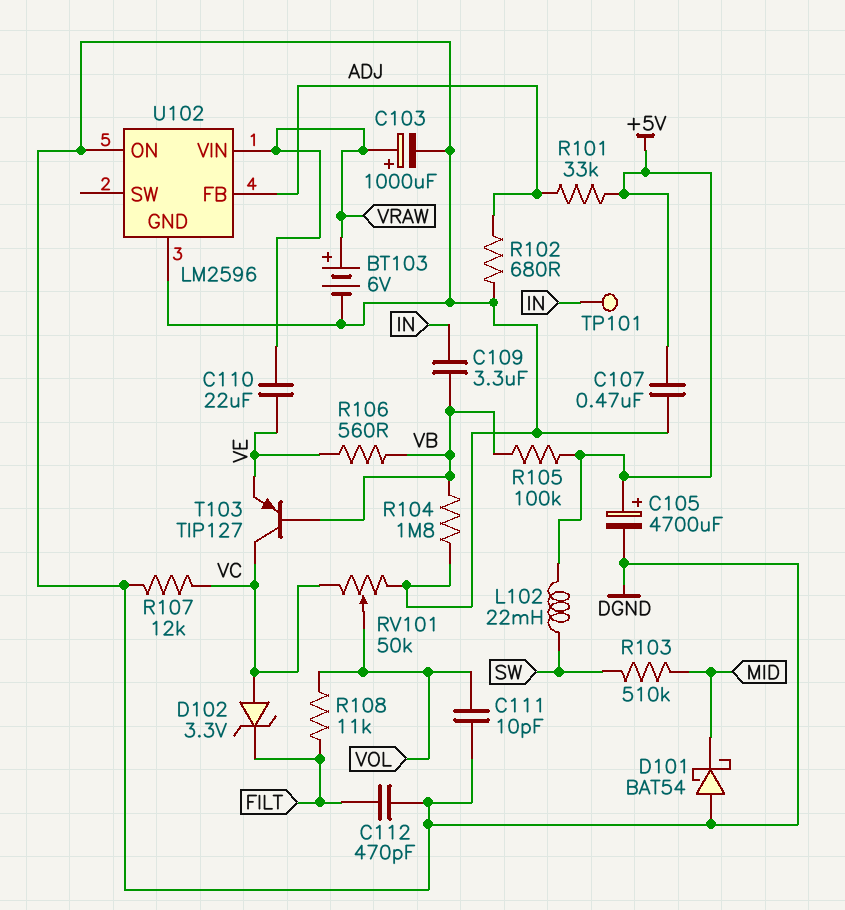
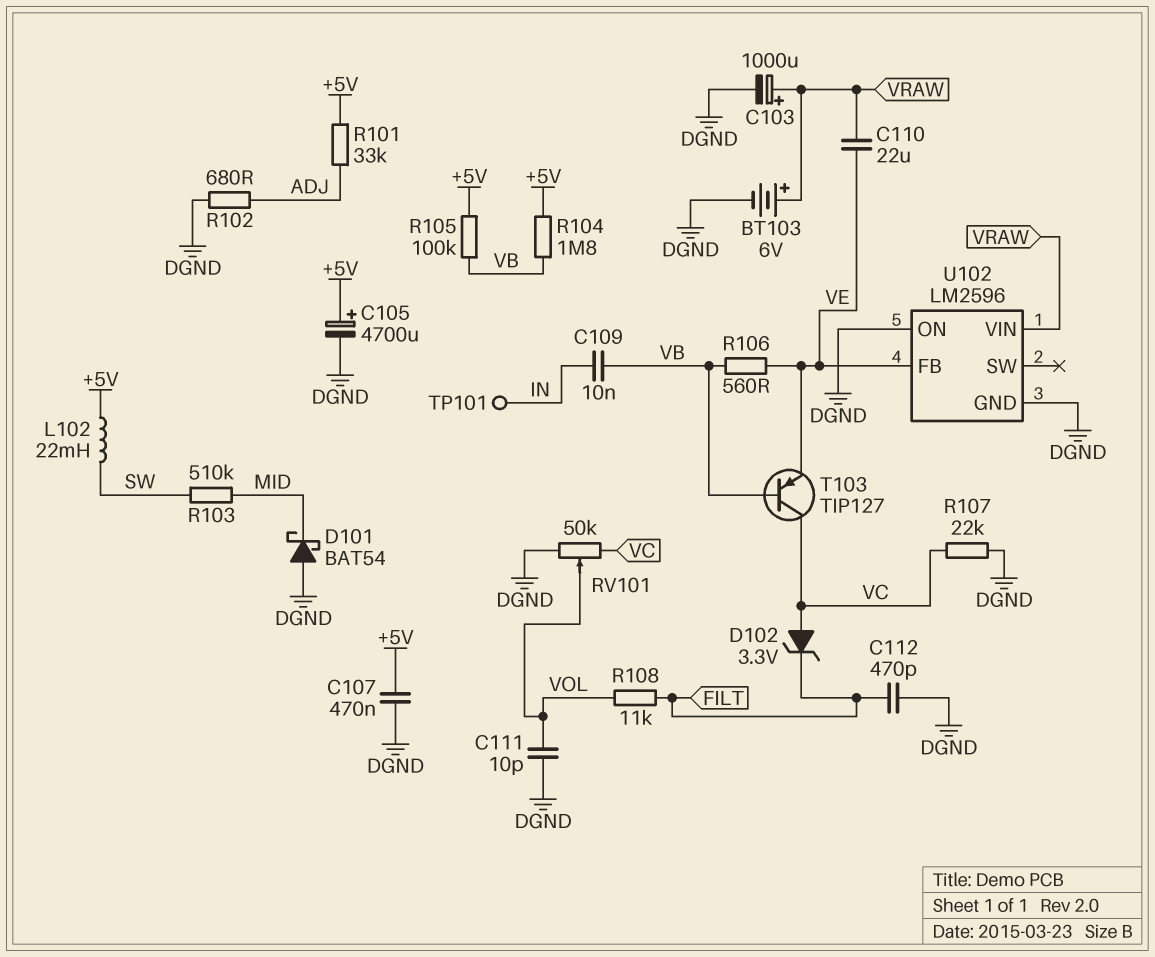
C109: 3.3uF (IN, VB) -> 10nF (IN, VB)
R104: 1.8M (DGND, VB) -> 1.8M (+5V, VB)
R107: 12k (DGND, VC) -> 22k (DGND, VC)
U102 pin FB: ADJ -> VE

